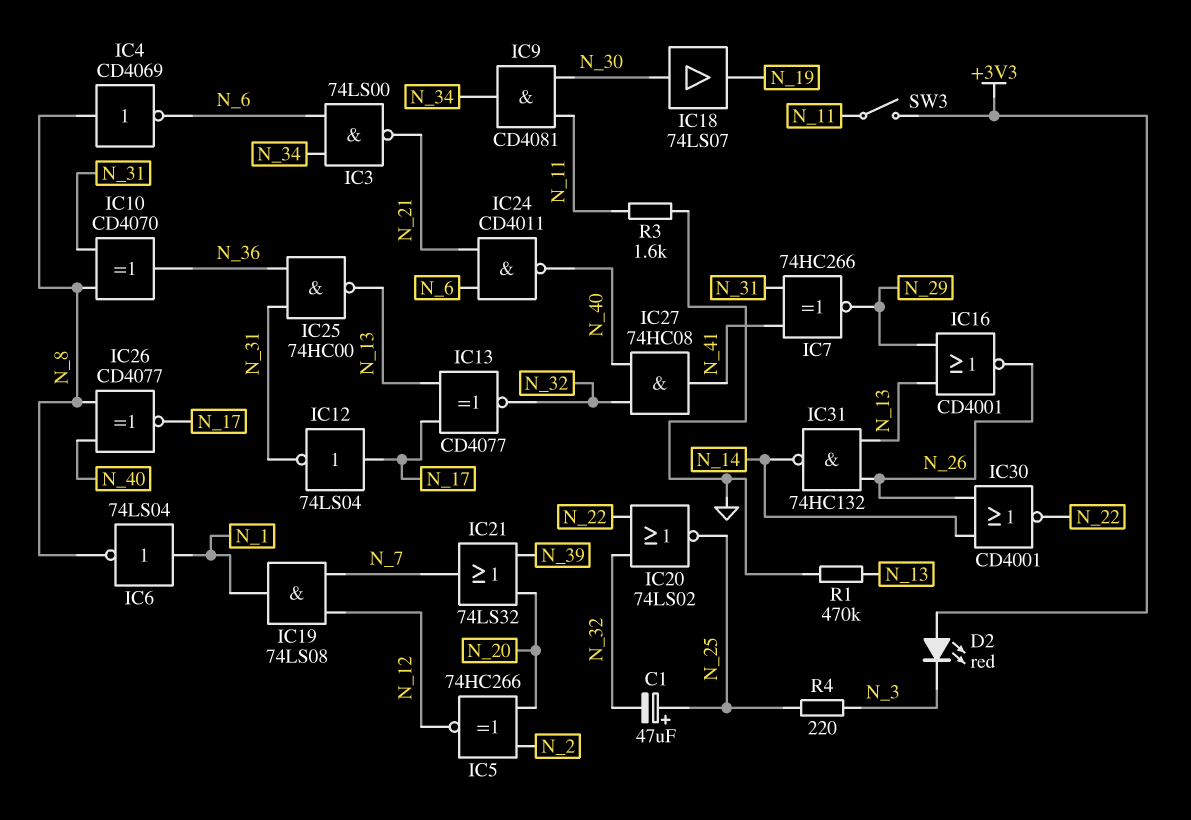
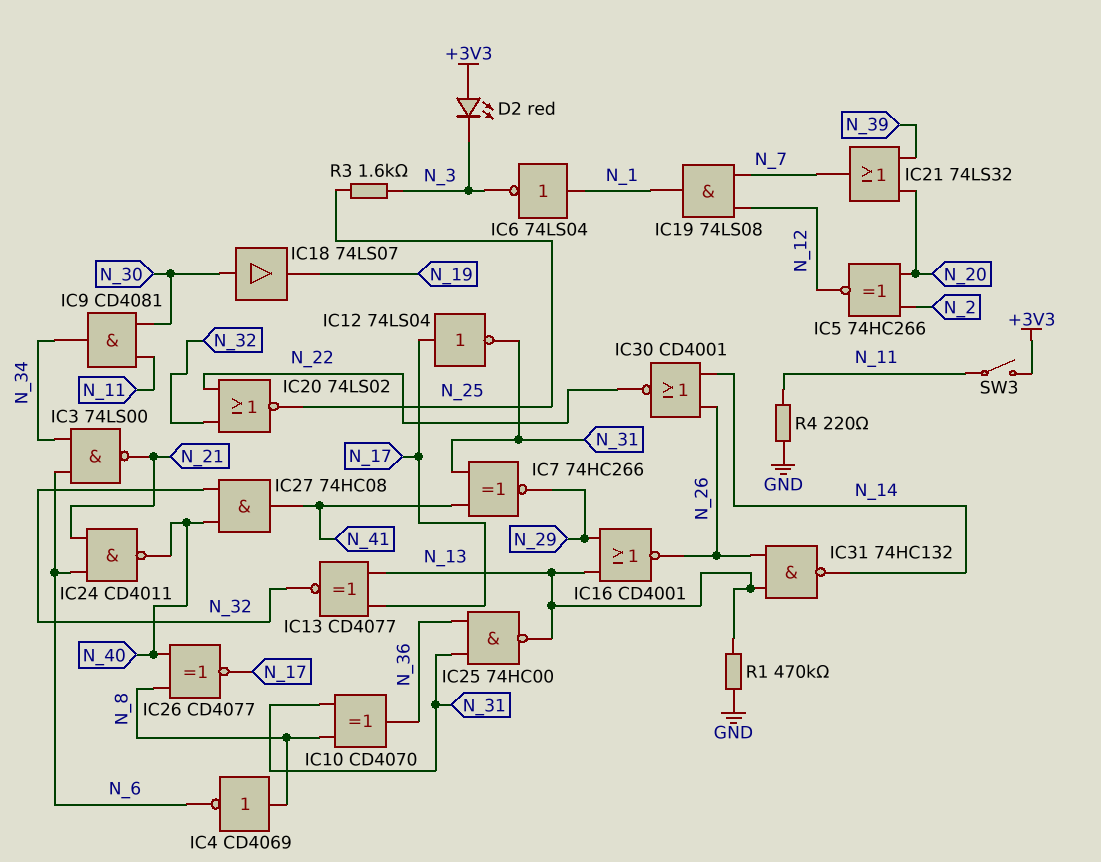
C1: 47uF (plus N_25, minus N_32) -> none
IC6: NOT 74LS04 (in N_1, out N_8) -> NOT 74LS04 (in N_1, out N_3)
R3: 1.6k (GND, N_11) -> 1.6k (N_3, N_25)
R4: 220 (N_3, N_25) -> 220 (GND, N_11)

